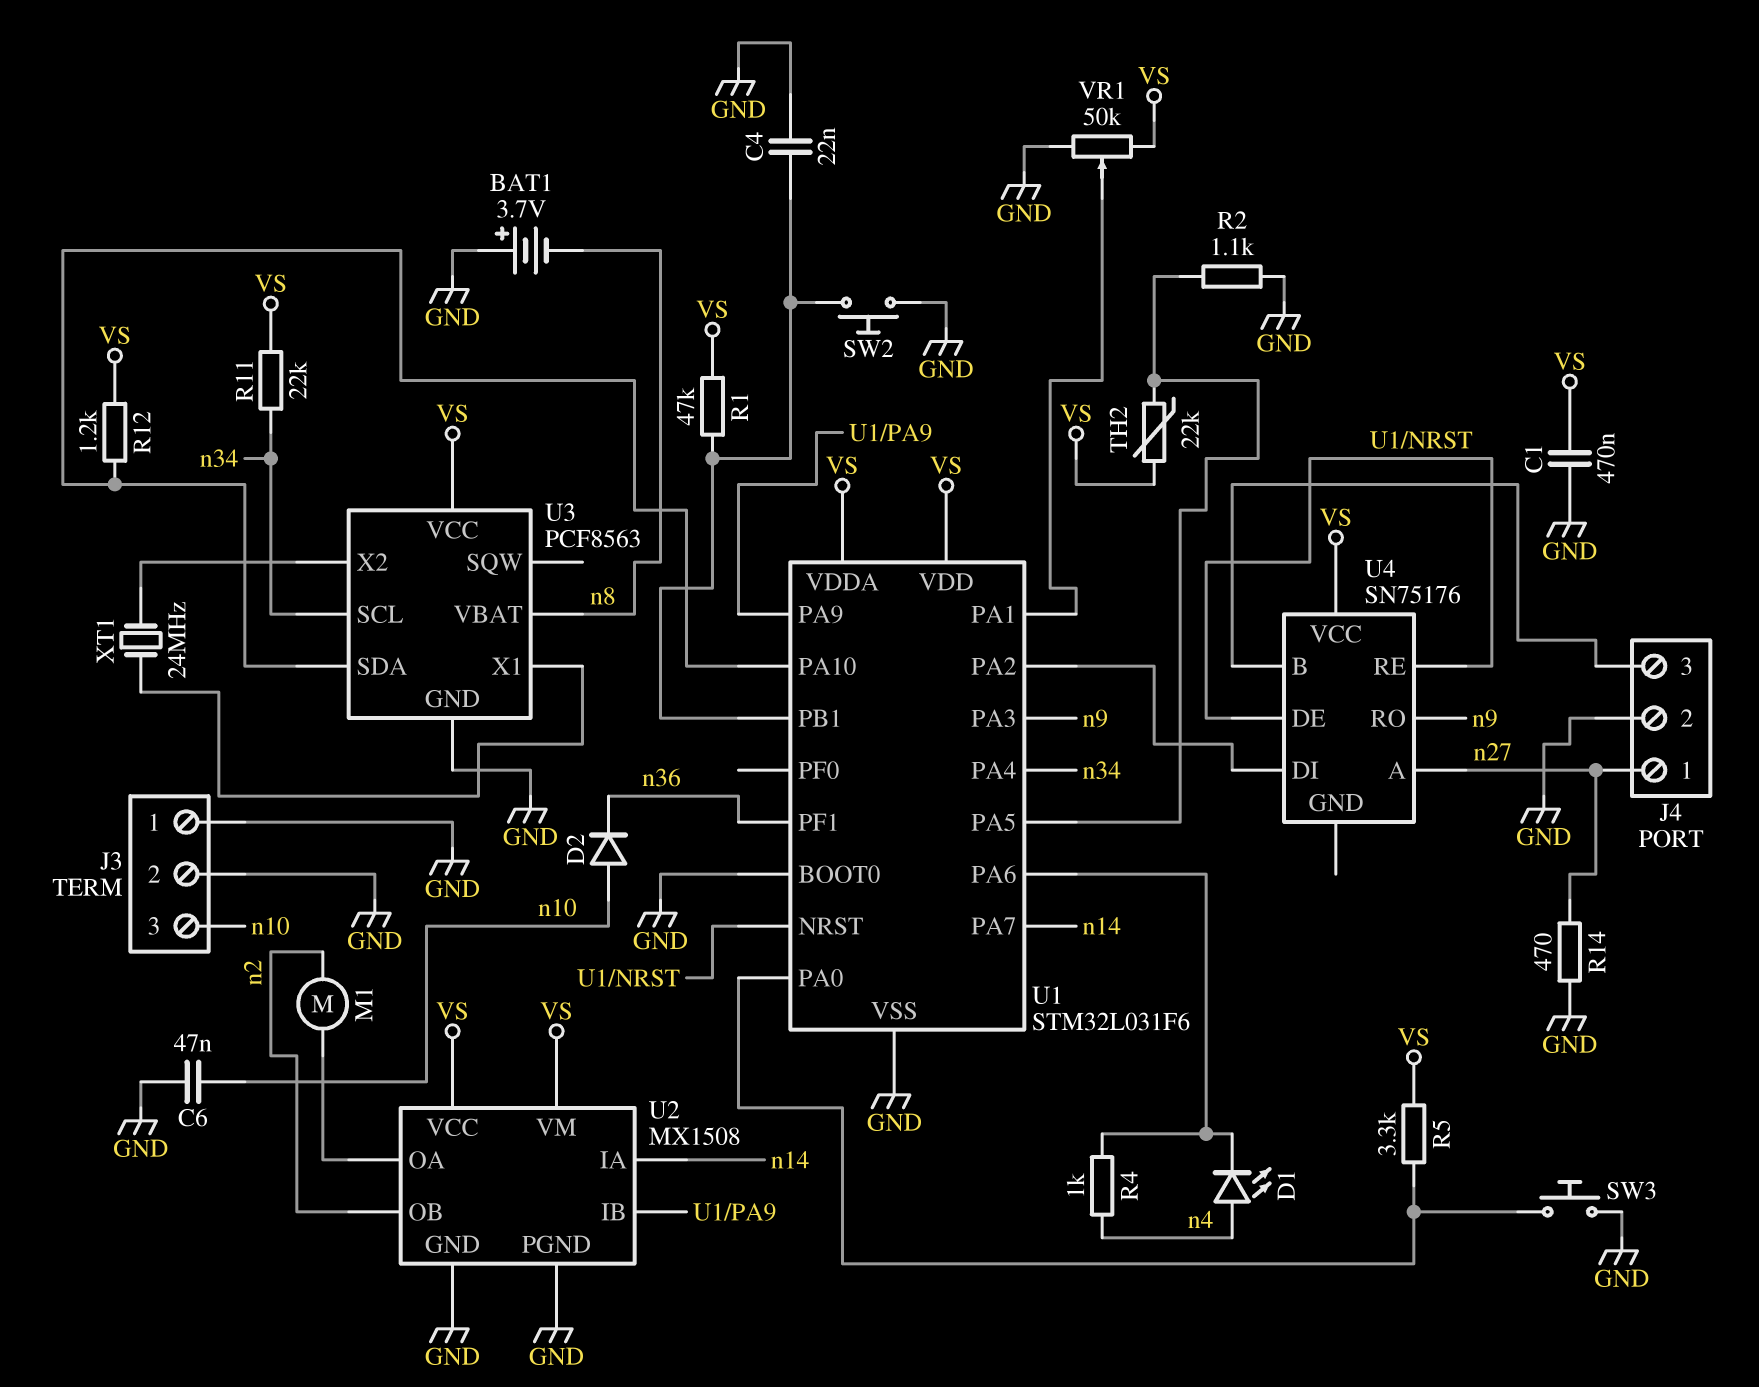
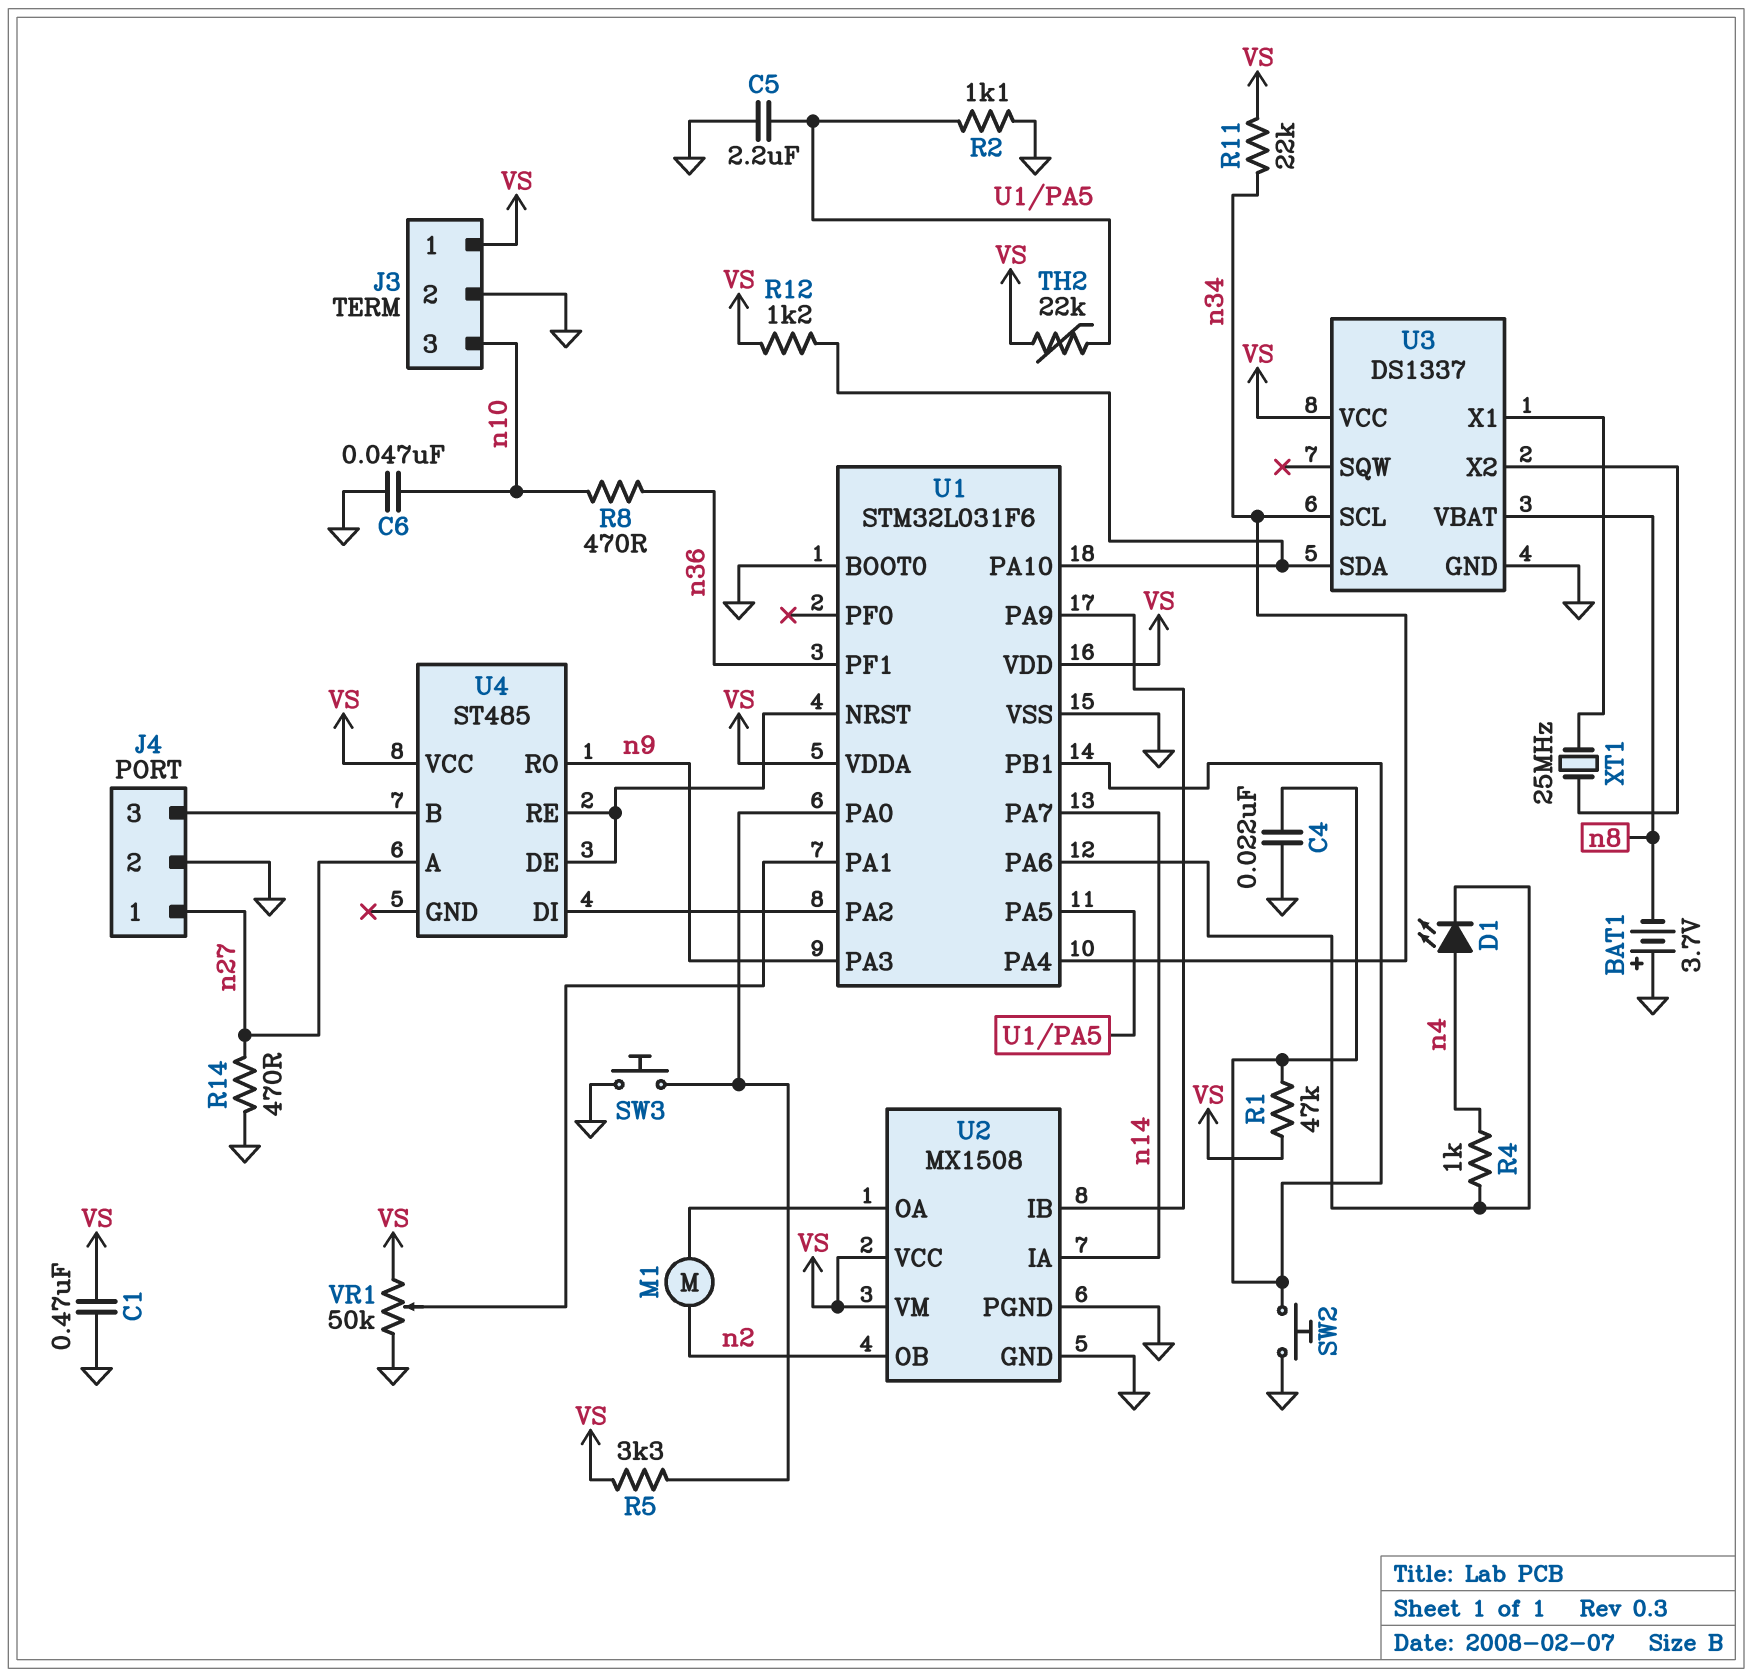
C5: none -> 2.2uF (GND, U1/PA5)
D2: diode (A n10, K n36) -> none
J3 pin 1: GND -> VS
R8: none -> 470 (n10, n36)
U3: PCF8563 -> DS1337
U4: SN75176 -> ST485
XT1: 24MHz (U3/X1, U3/X2) -> 25MHz (U3/X1, U3/X2)

